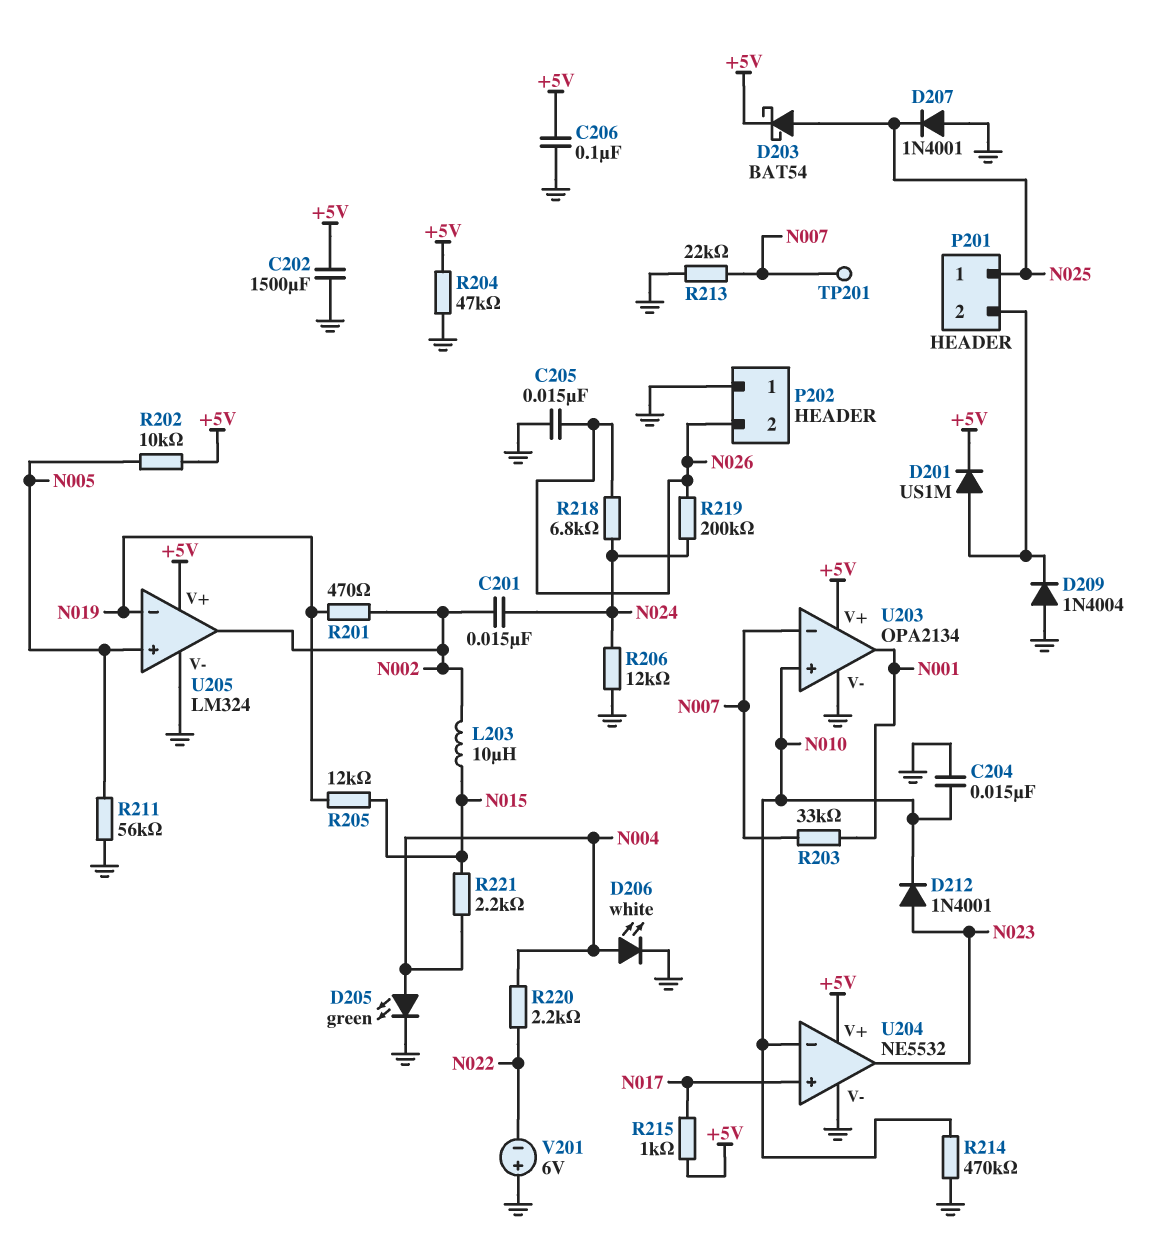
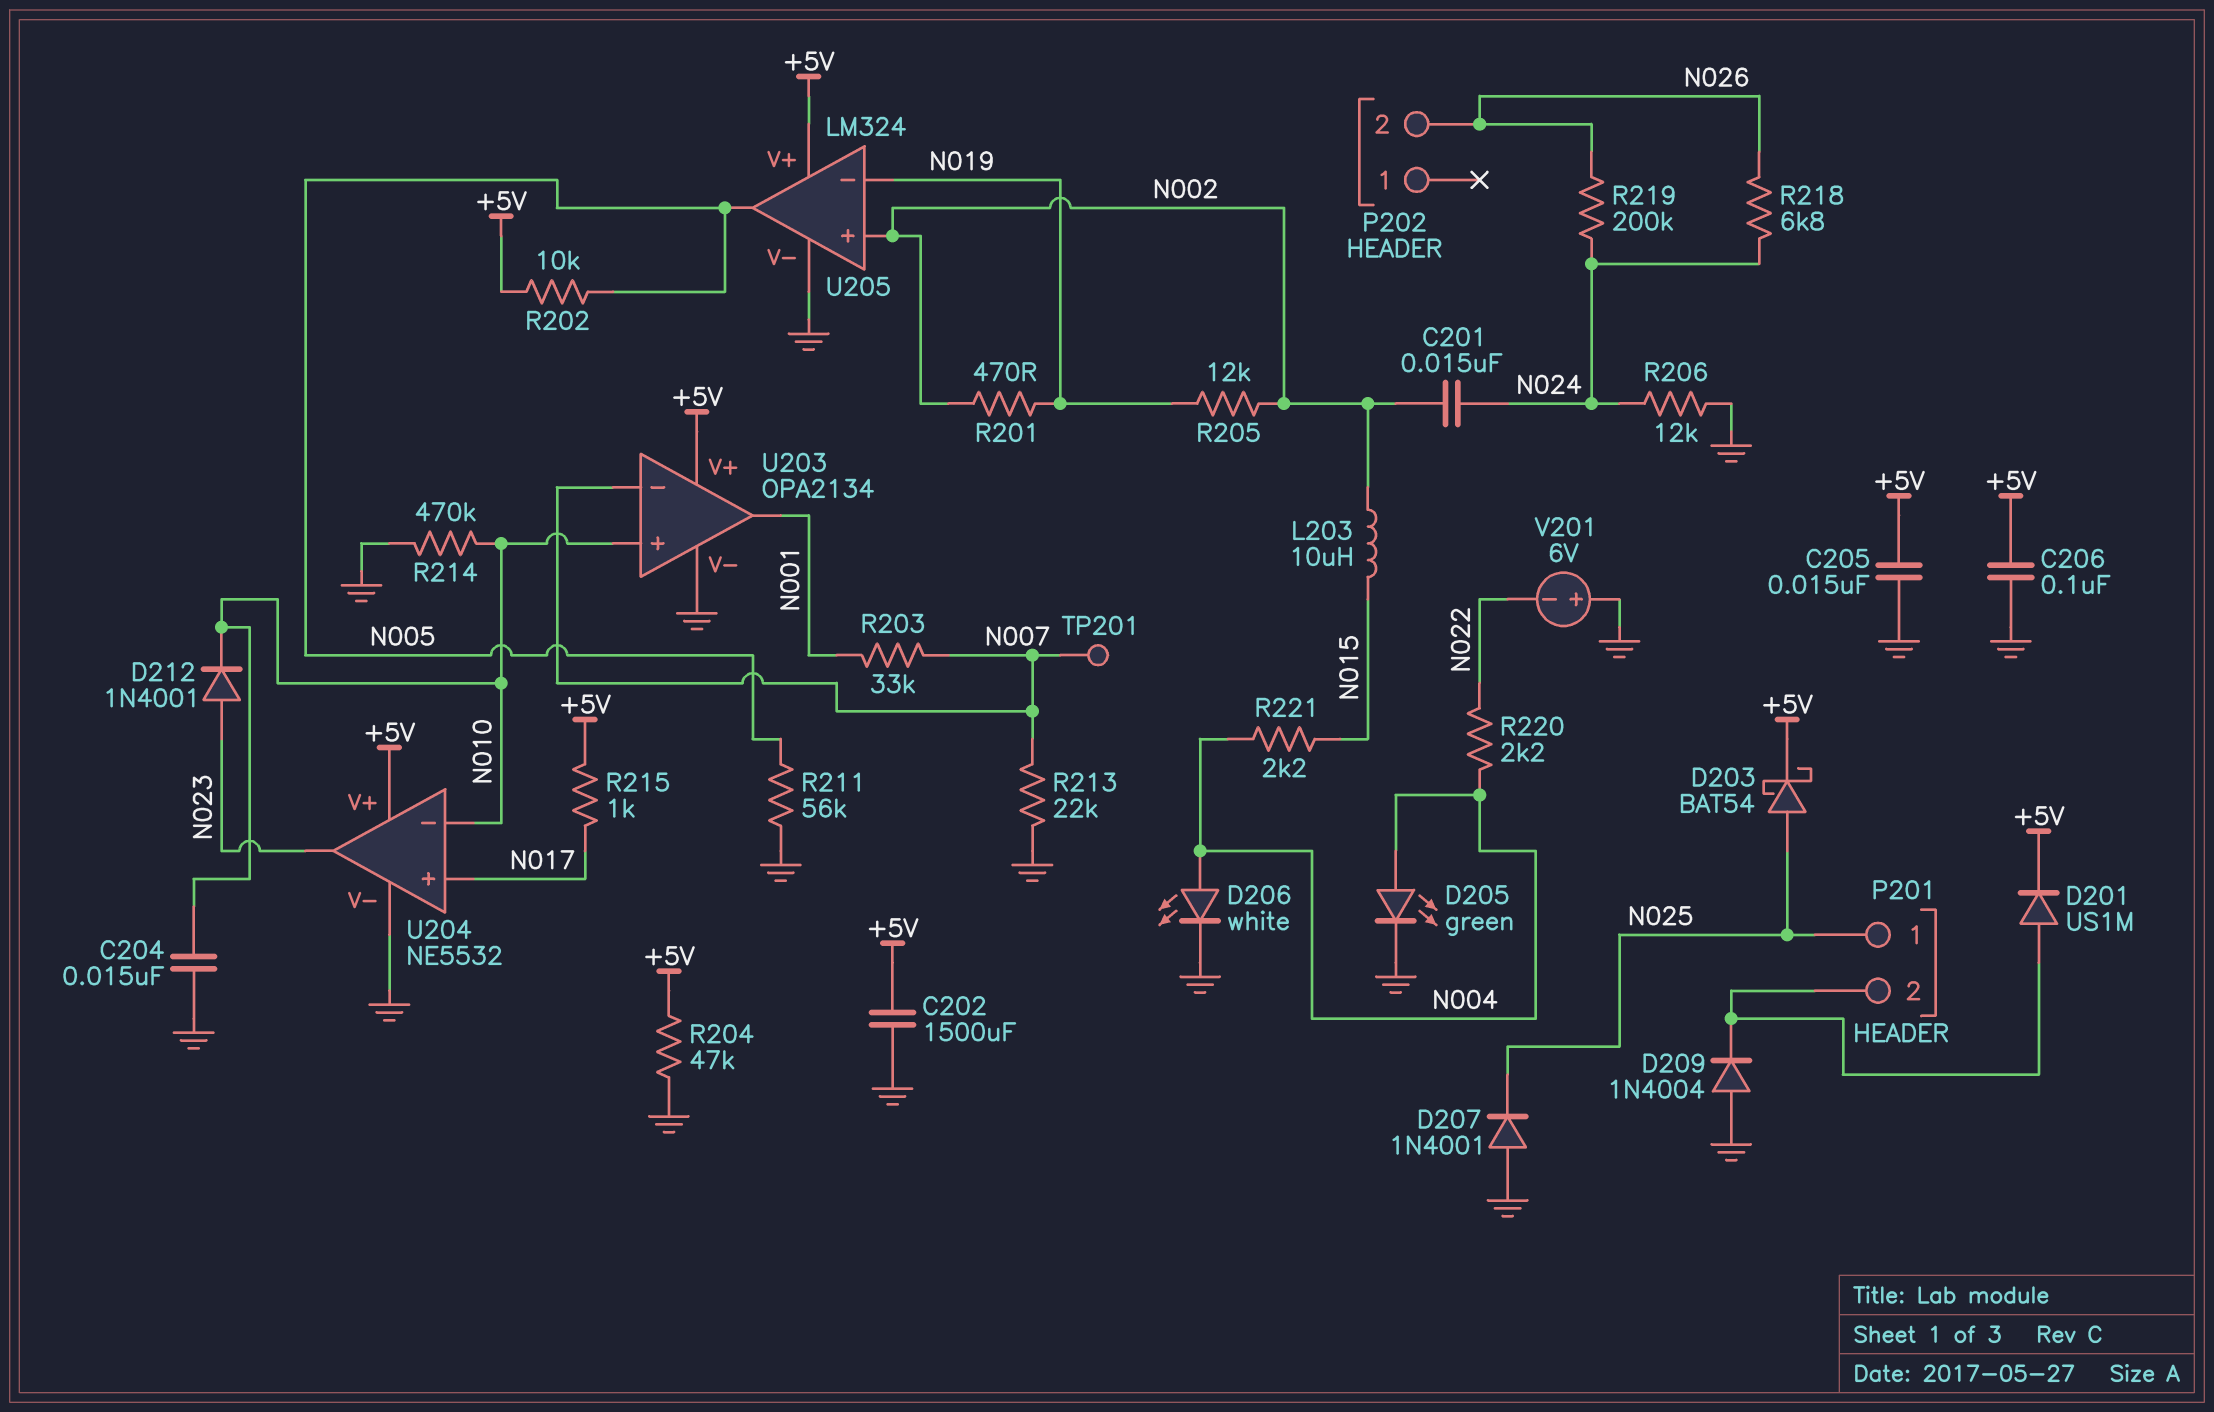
C205: 15nF (GND, N026) -> 15nF (+5V, GND)
P202 pin 1: GND -> none
R205: 12k (N015, N019) -> 12k (N002, N019)
U205 pin in+: N005 -> N002
U205 pin out: N002 -> N005

